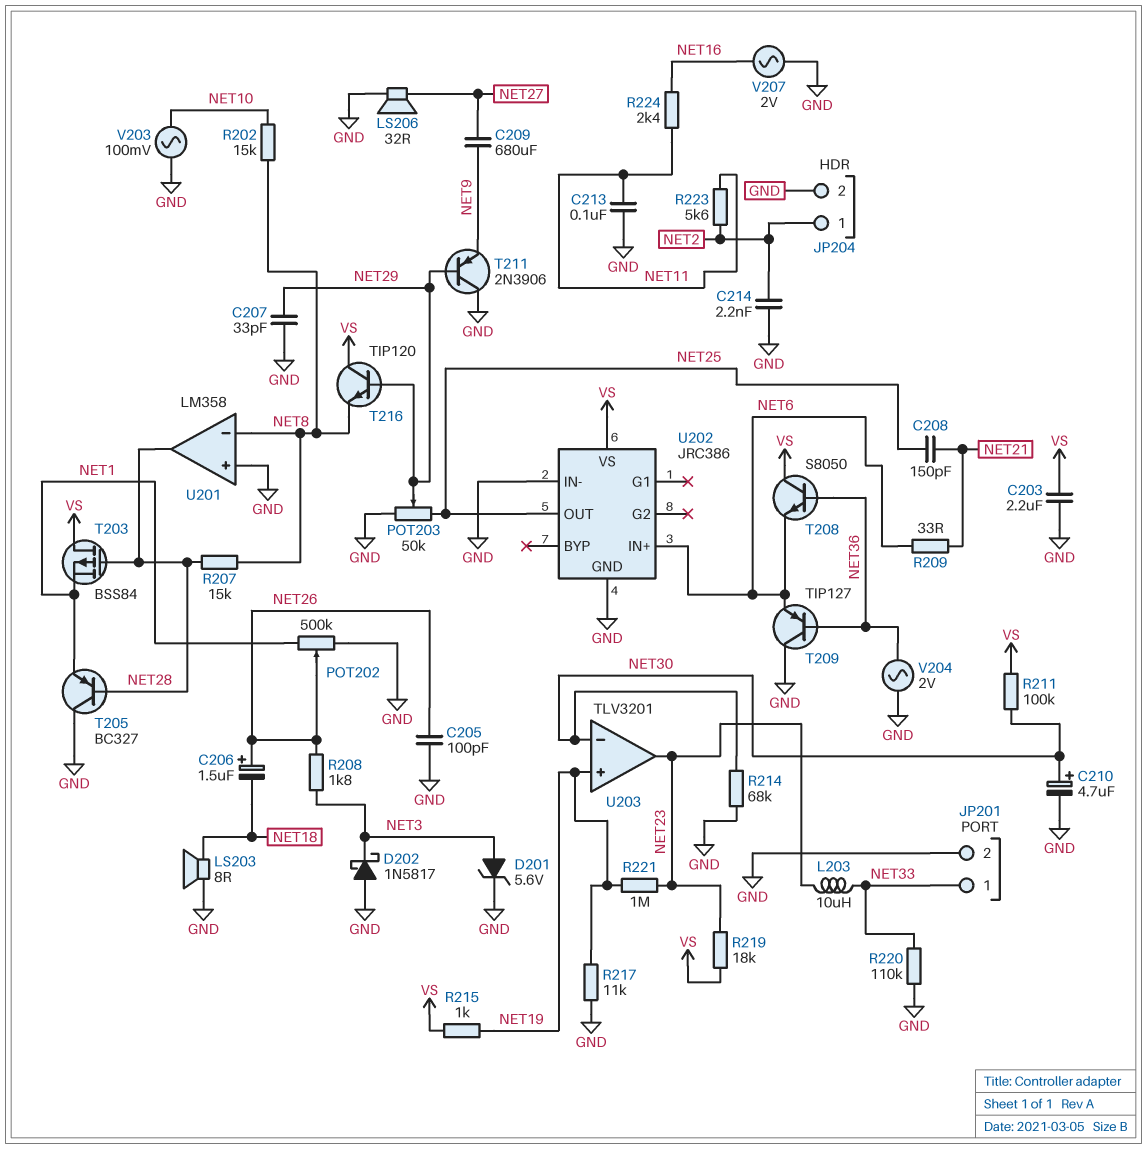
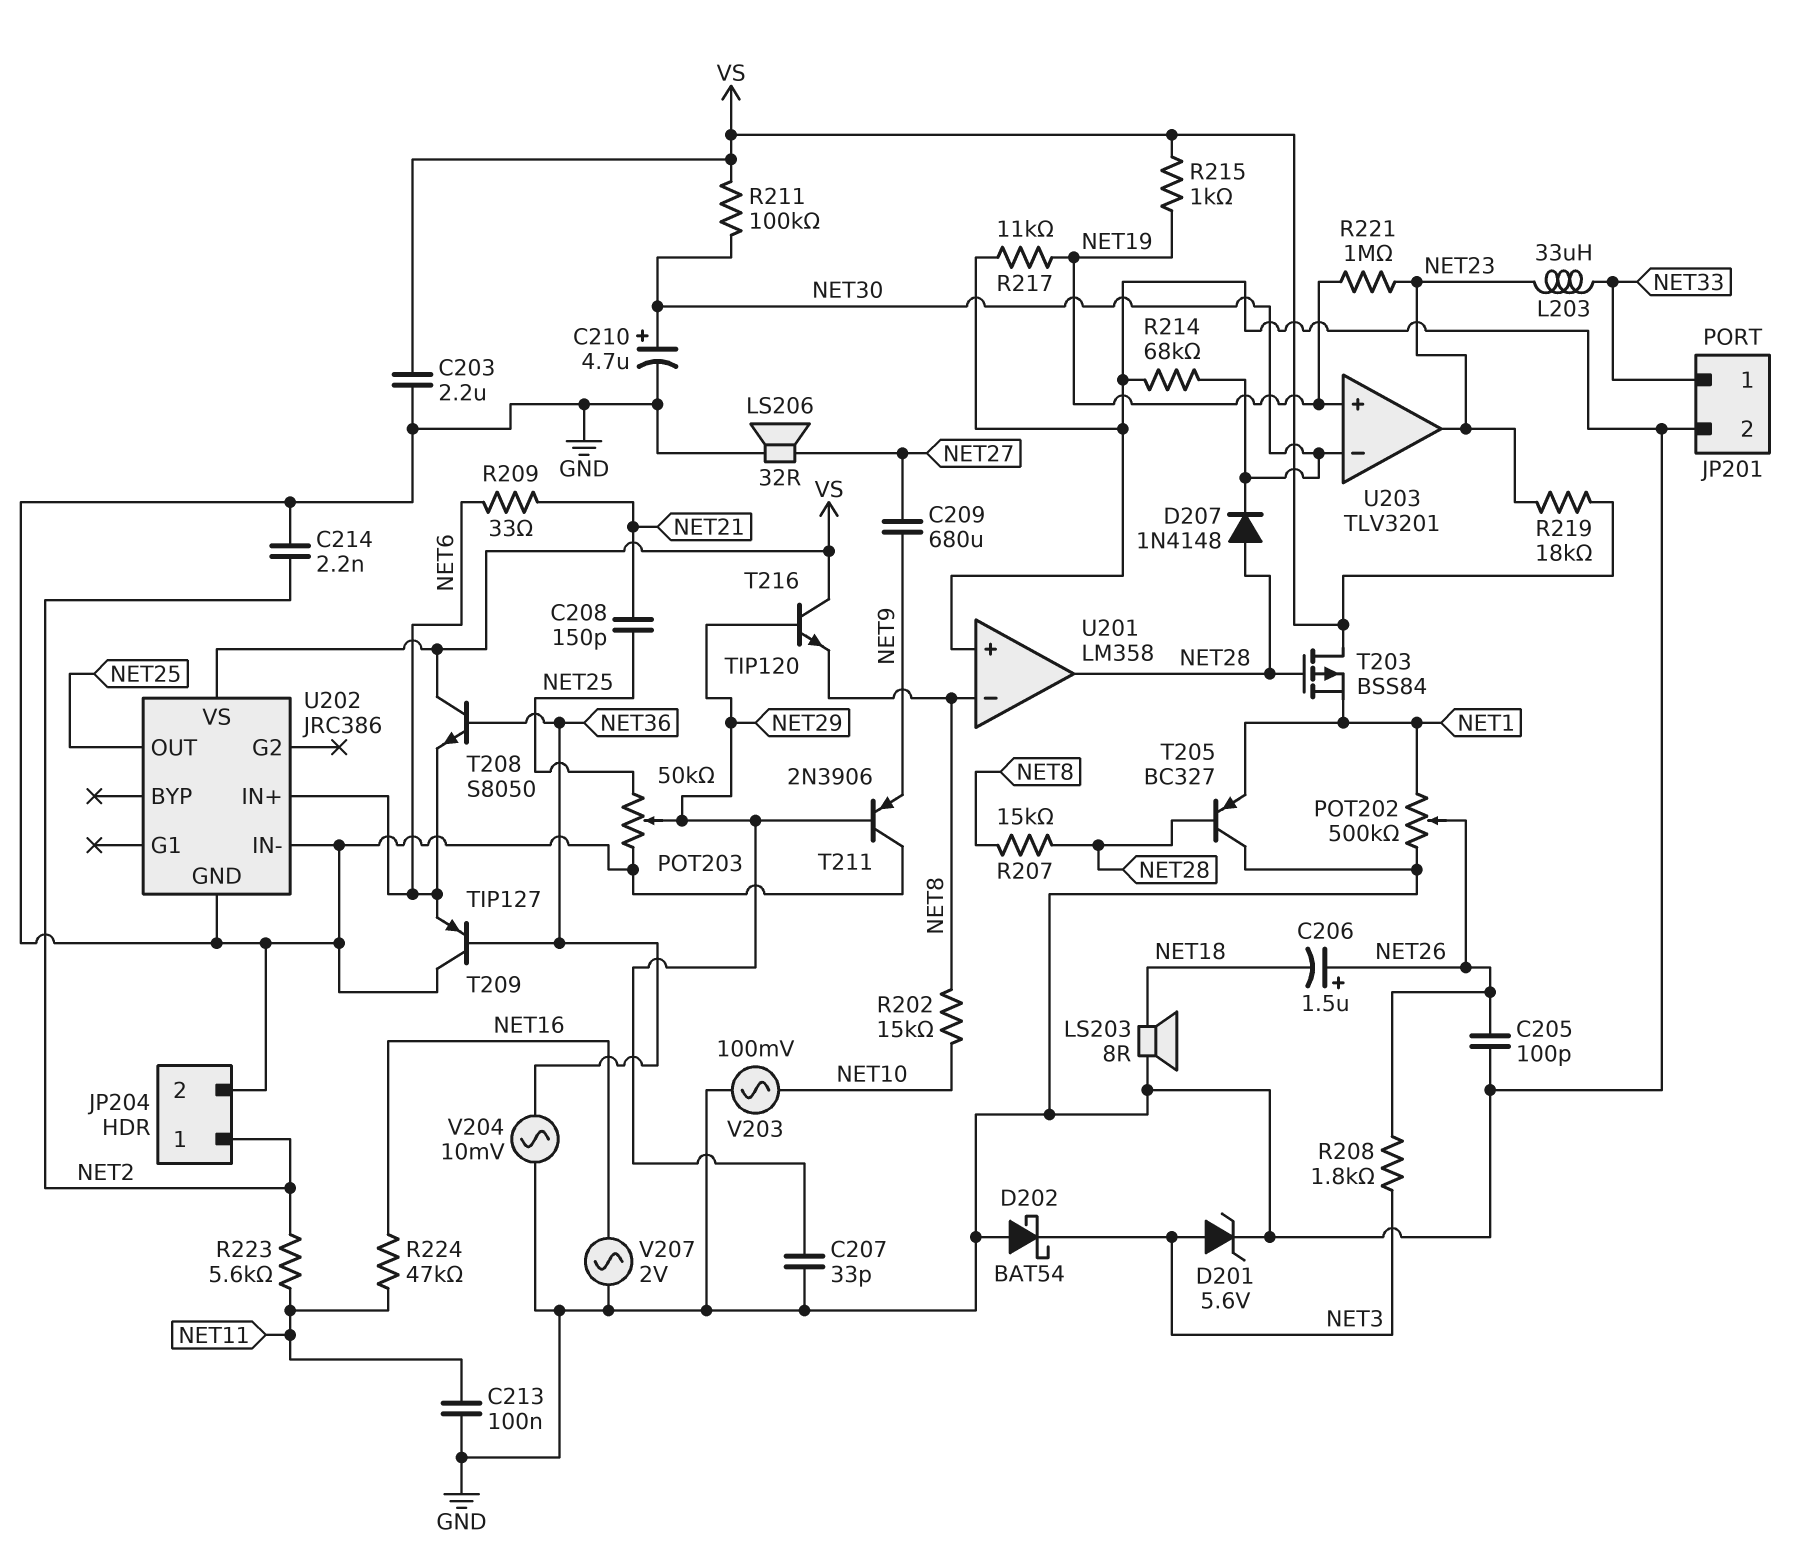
D202: schottky 1N5817 (A GND, K NET3) -> schottky BAT54 (A GND, K NET3)
D207: none -> diode 1N4148 (A NET28, K NET30)
L203: 10uH (NET23, NET33) -> 33uH (NET23, NET33)
R220: 110k (GND, NET33) -> none
R224: 2.4k (NET11, NET16) -> 47k (NET11, NET16)
V204: AC 2V (GND, NET36) -> AC 10mV (GND, NET36)

